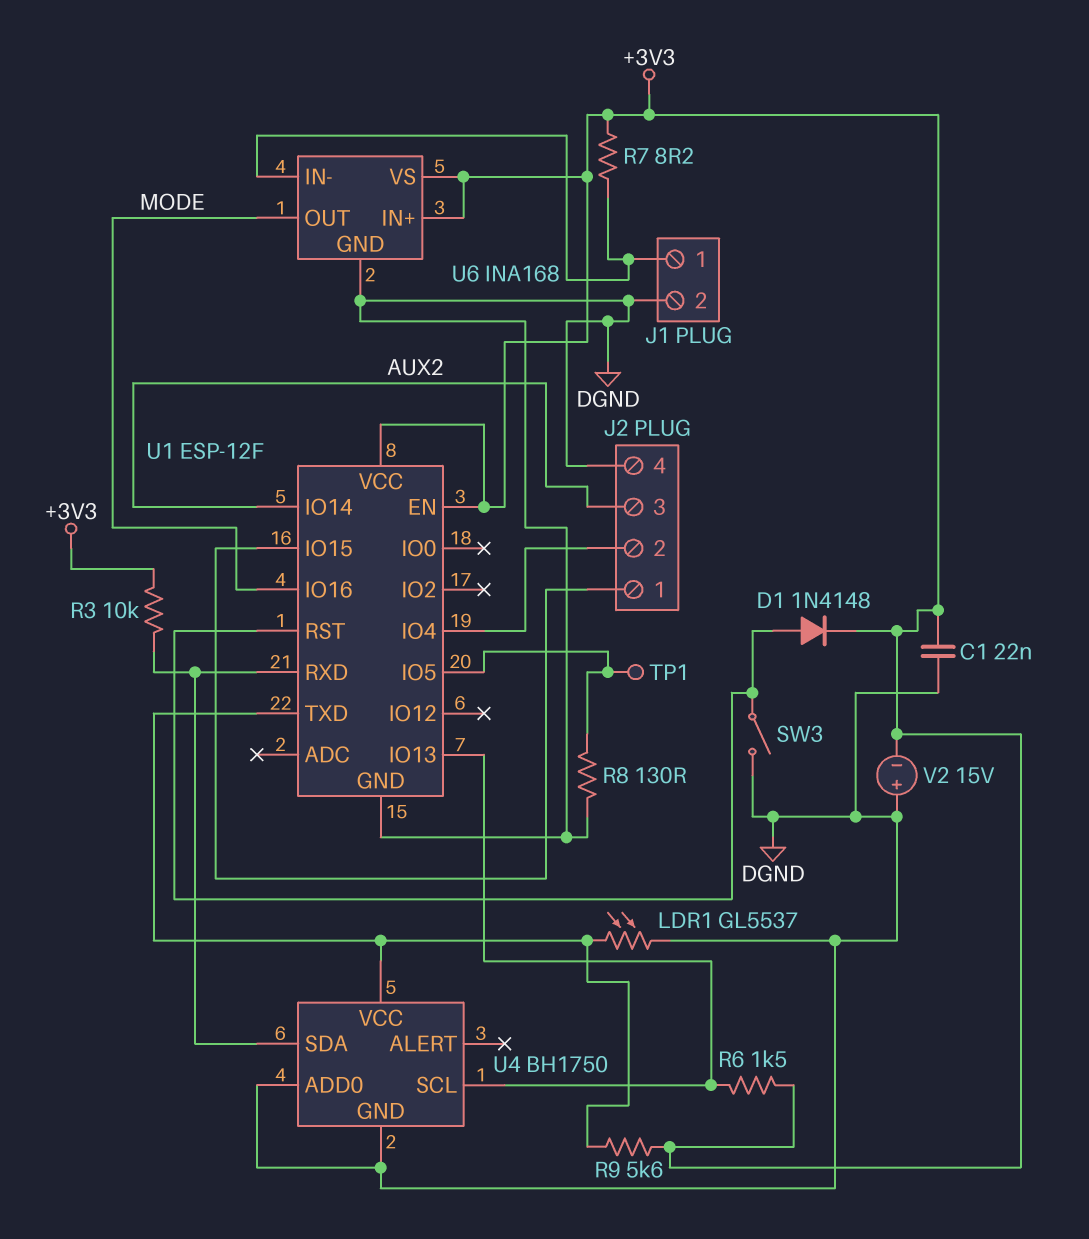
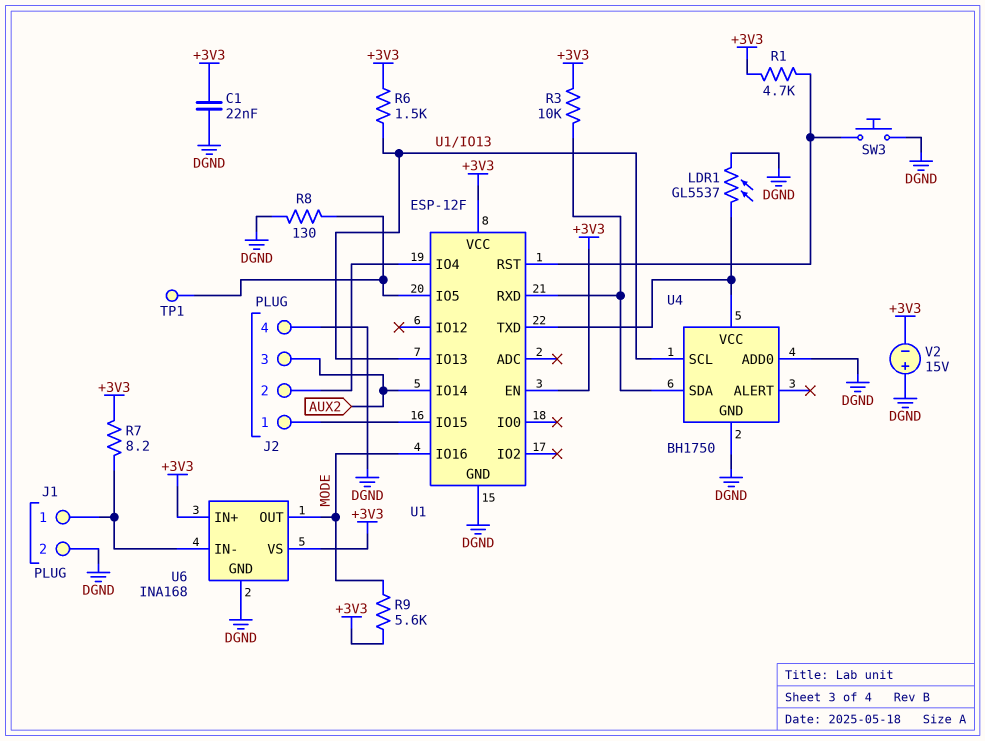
D1: diode 1N4148 (A U1/RST, K +3V3) -> none
R1: none -> 4.7k (+3V3, U1/RST)
R9: 5.6k (+3V3, U1/TXD) -> 5.6k (+3V3, MODE)
SW3: switch (DGND, U1/RST) -> button (DGND, U1/RST)

